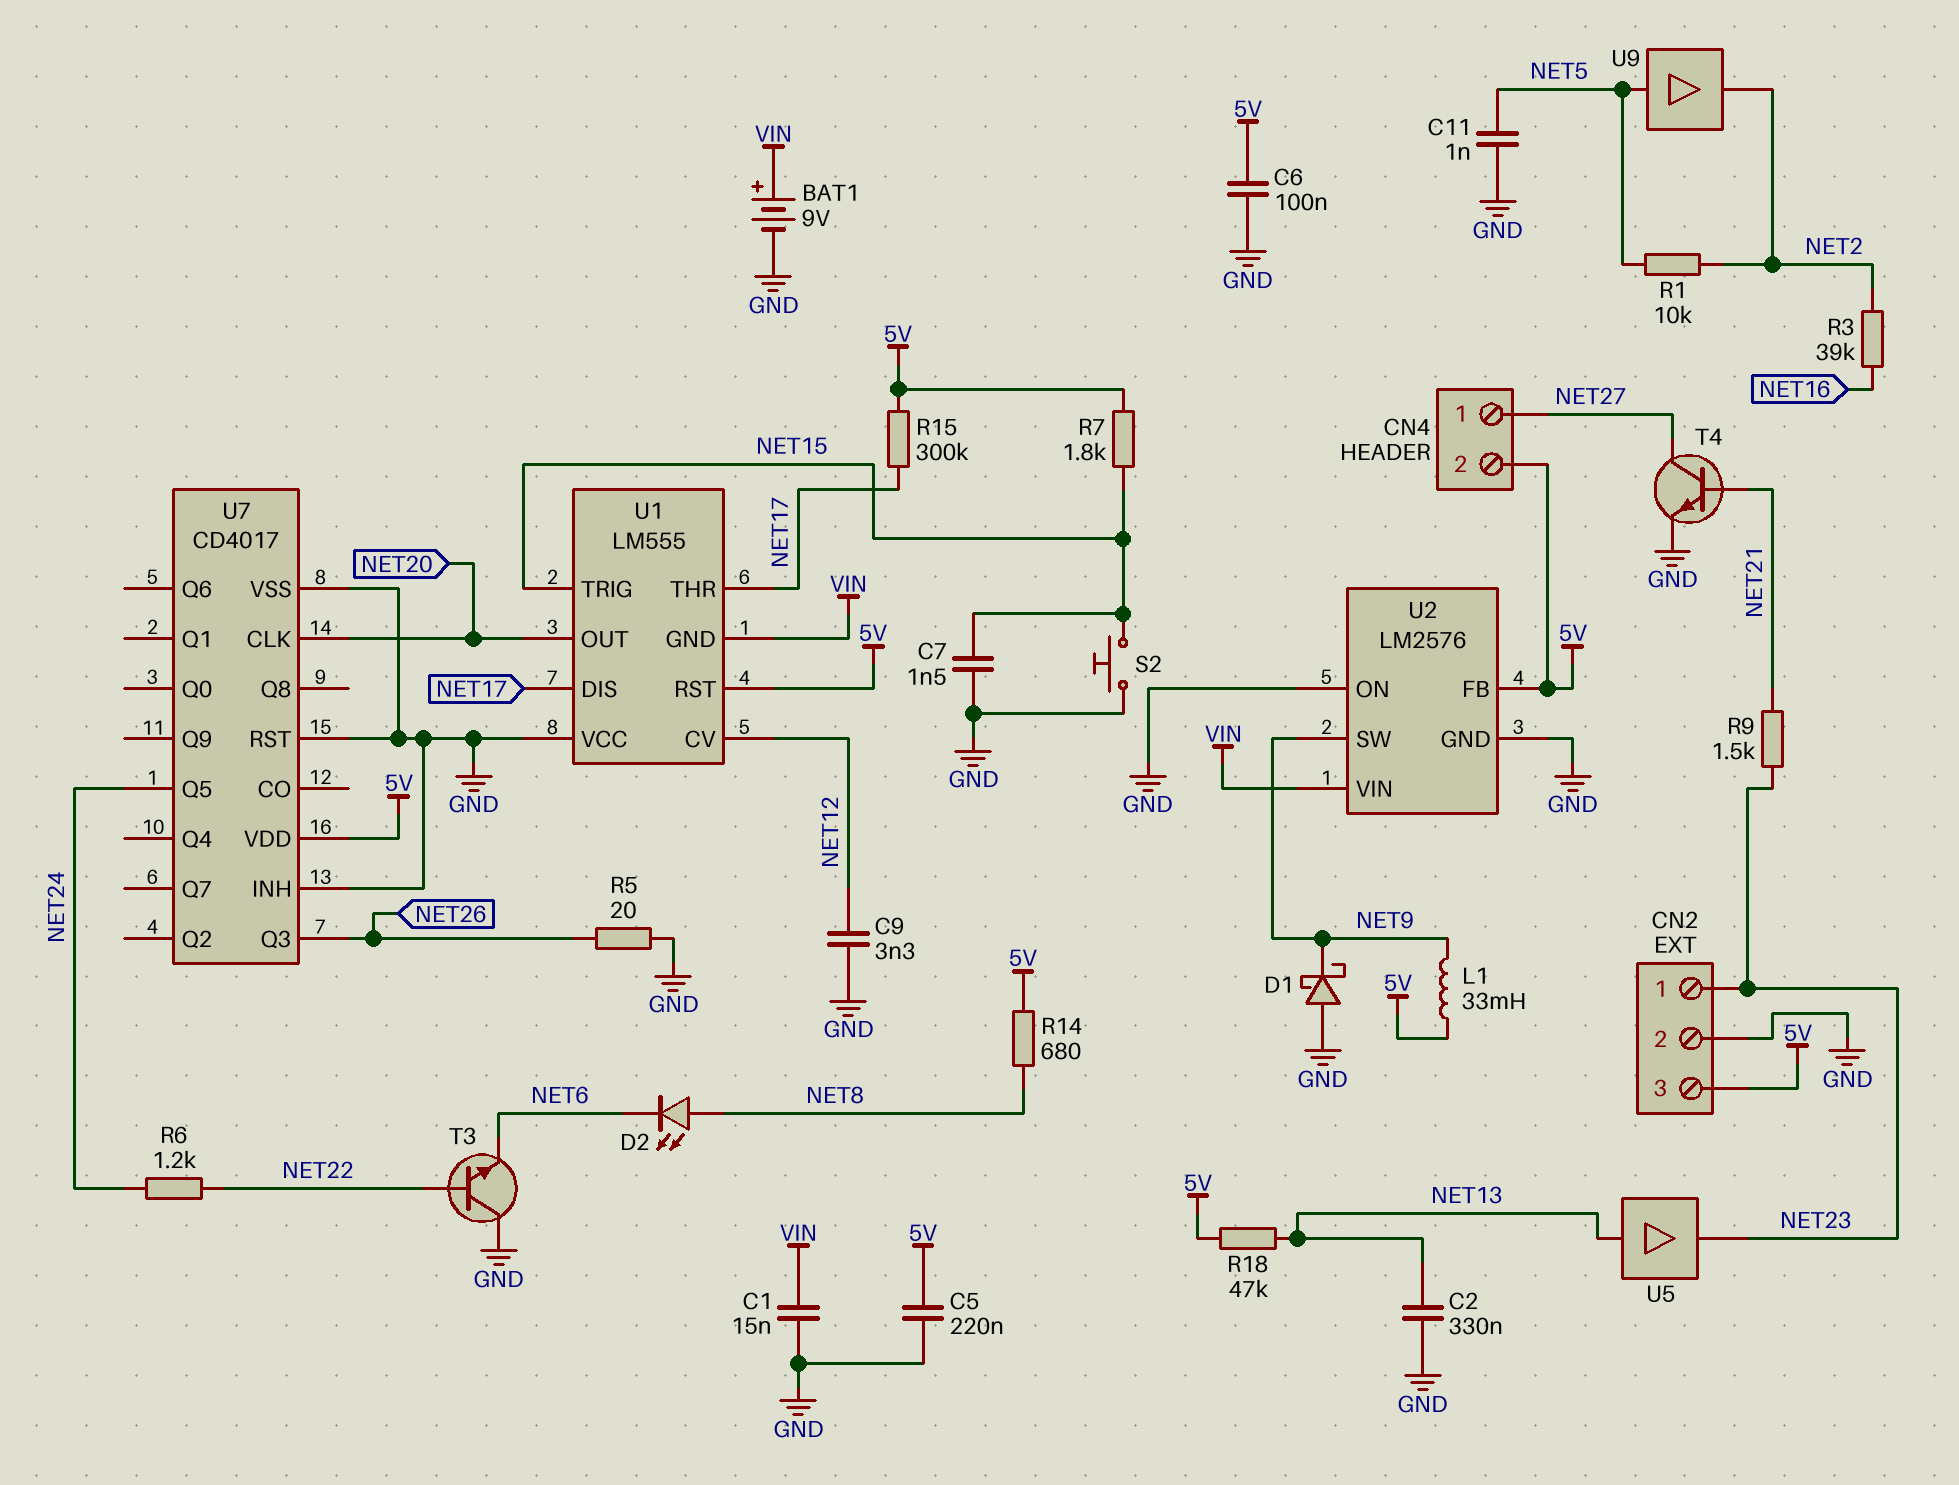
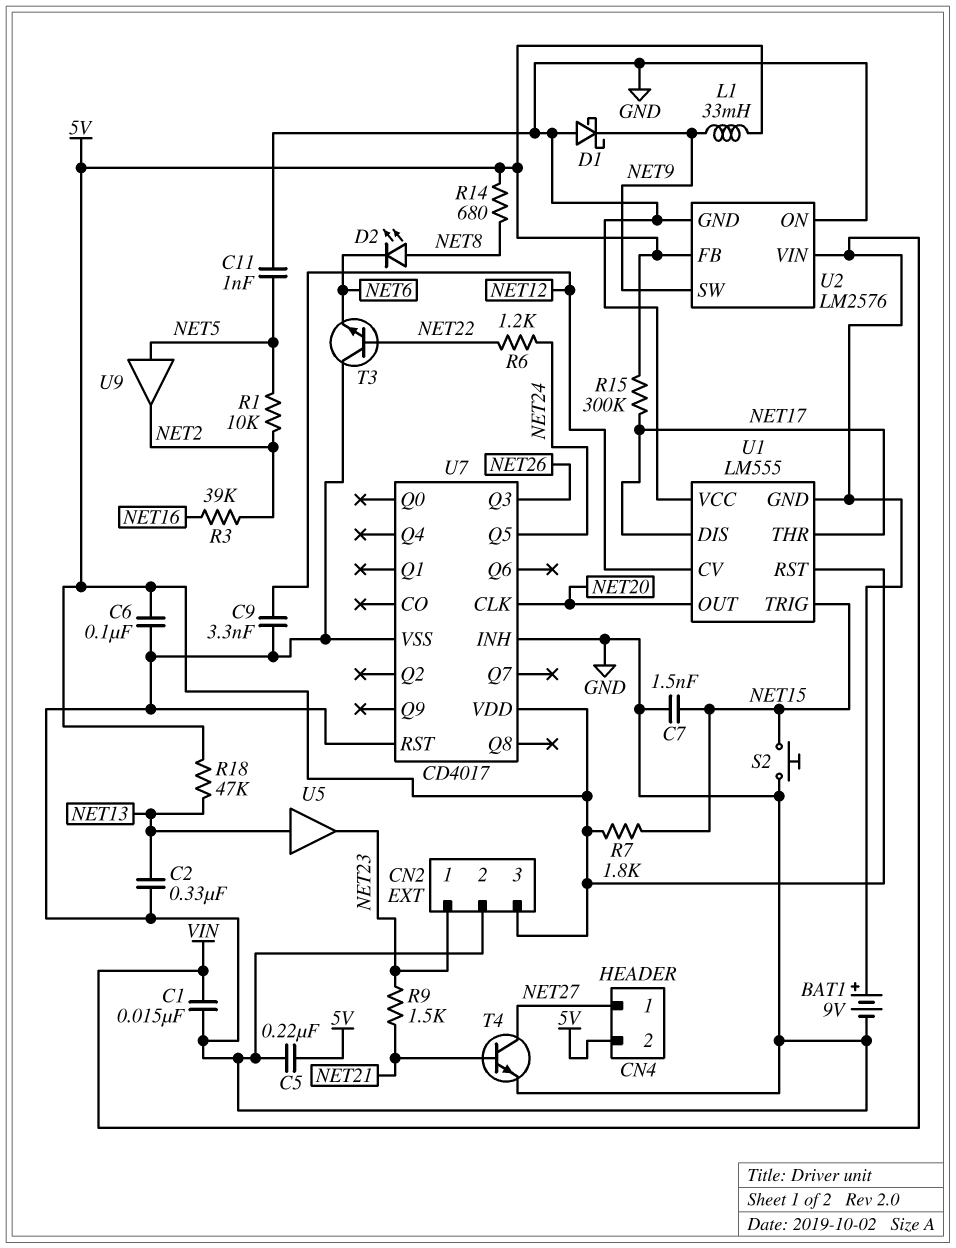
R5: 20 (GND, NET26) -> none

